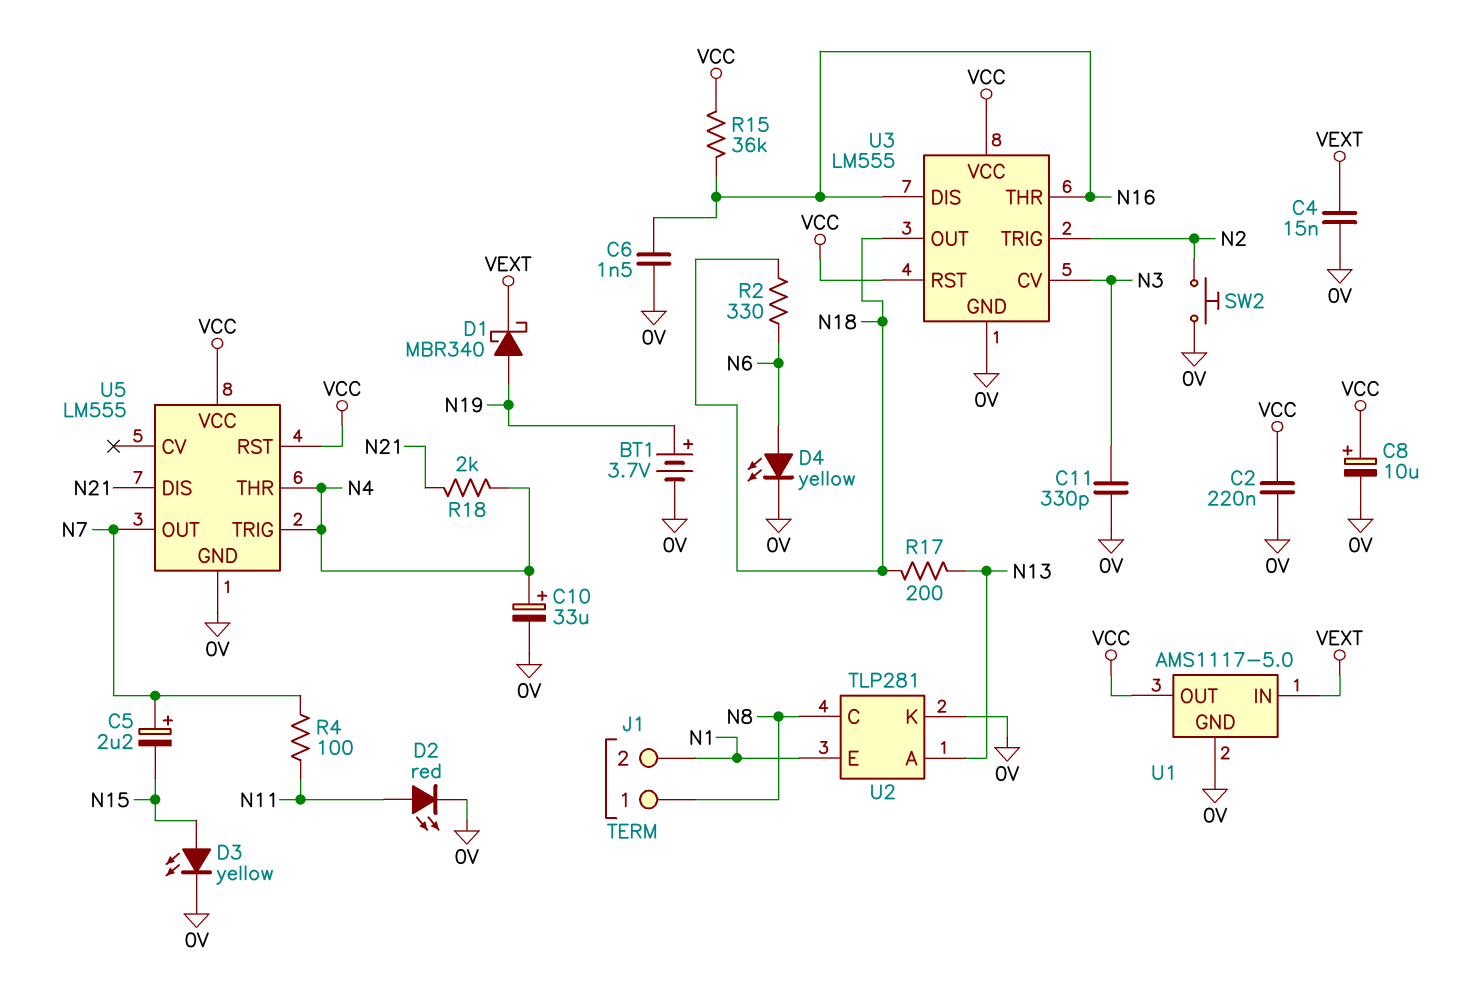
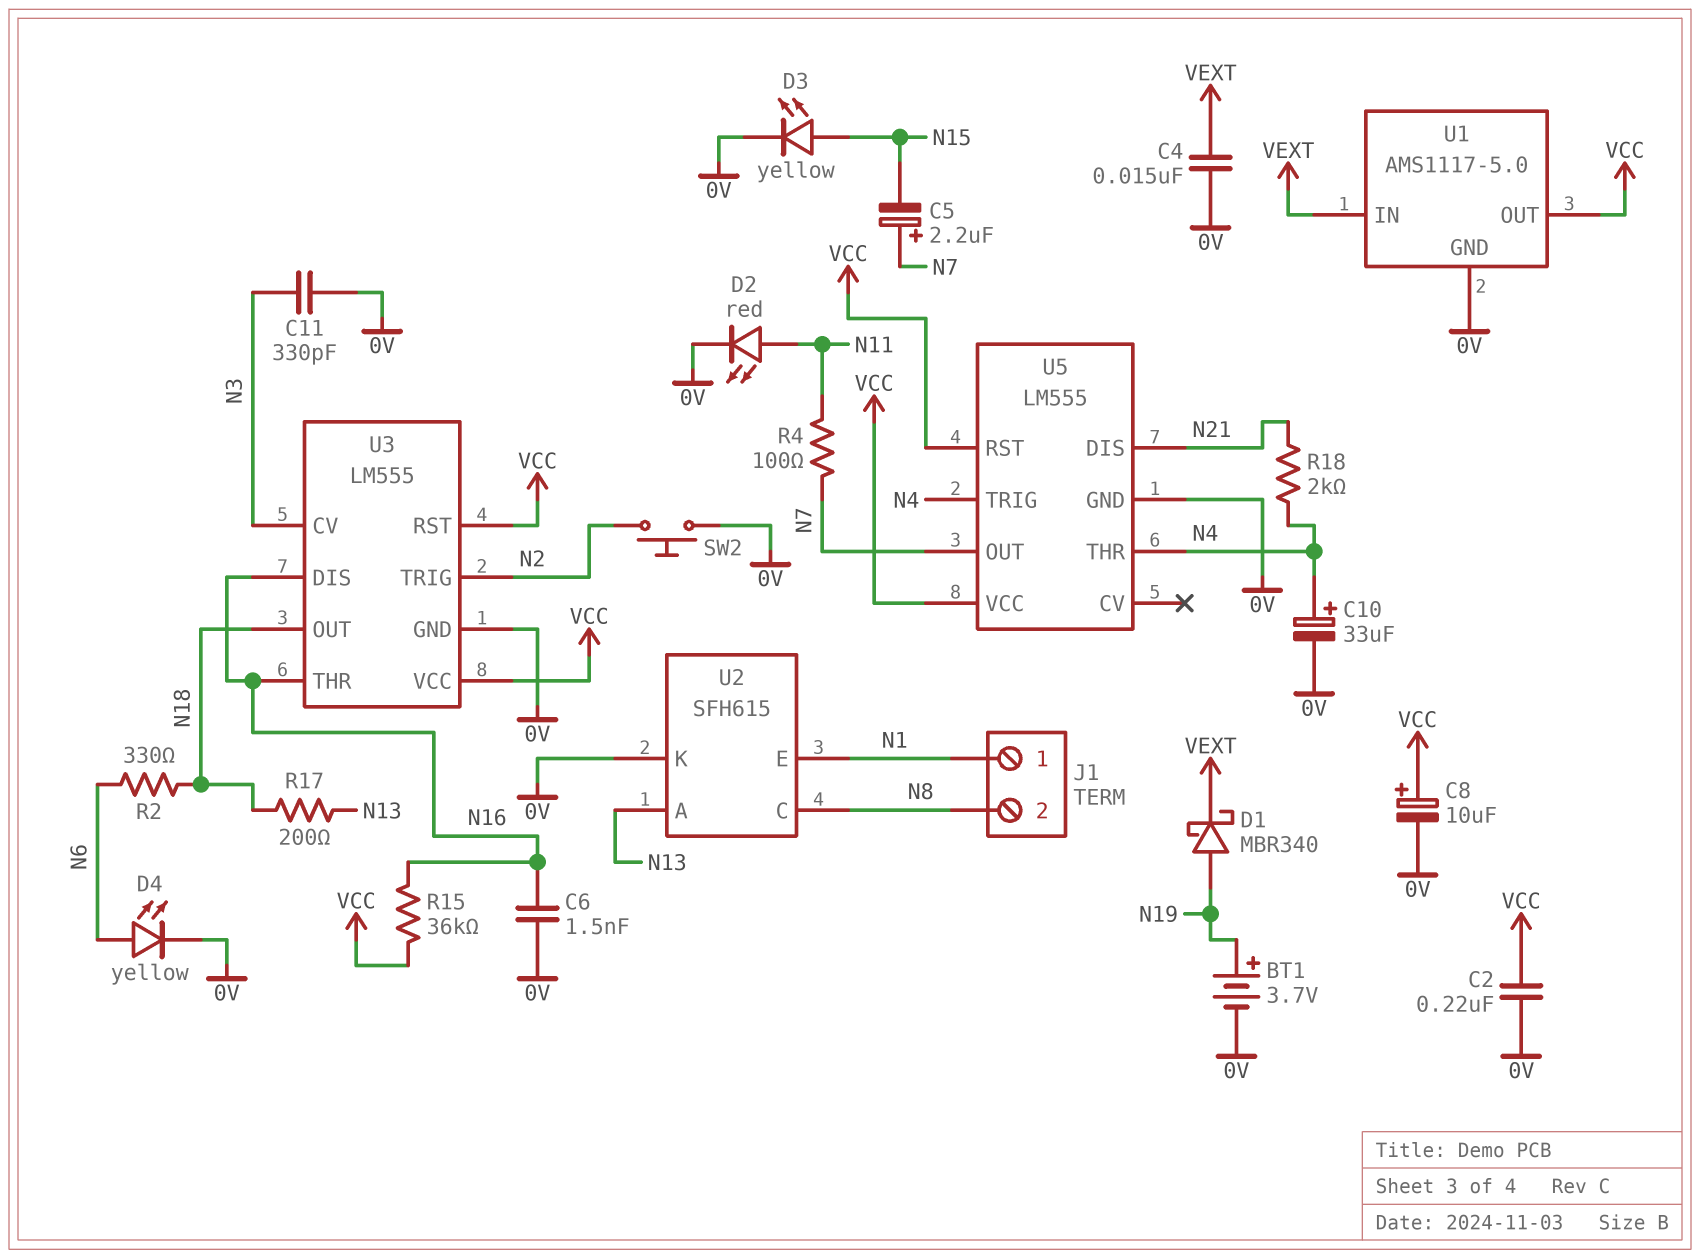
J1 pin 1: N8 -> N1
J1 pin 2: N1 -> N8
U2: TLP281 -> SFH615

